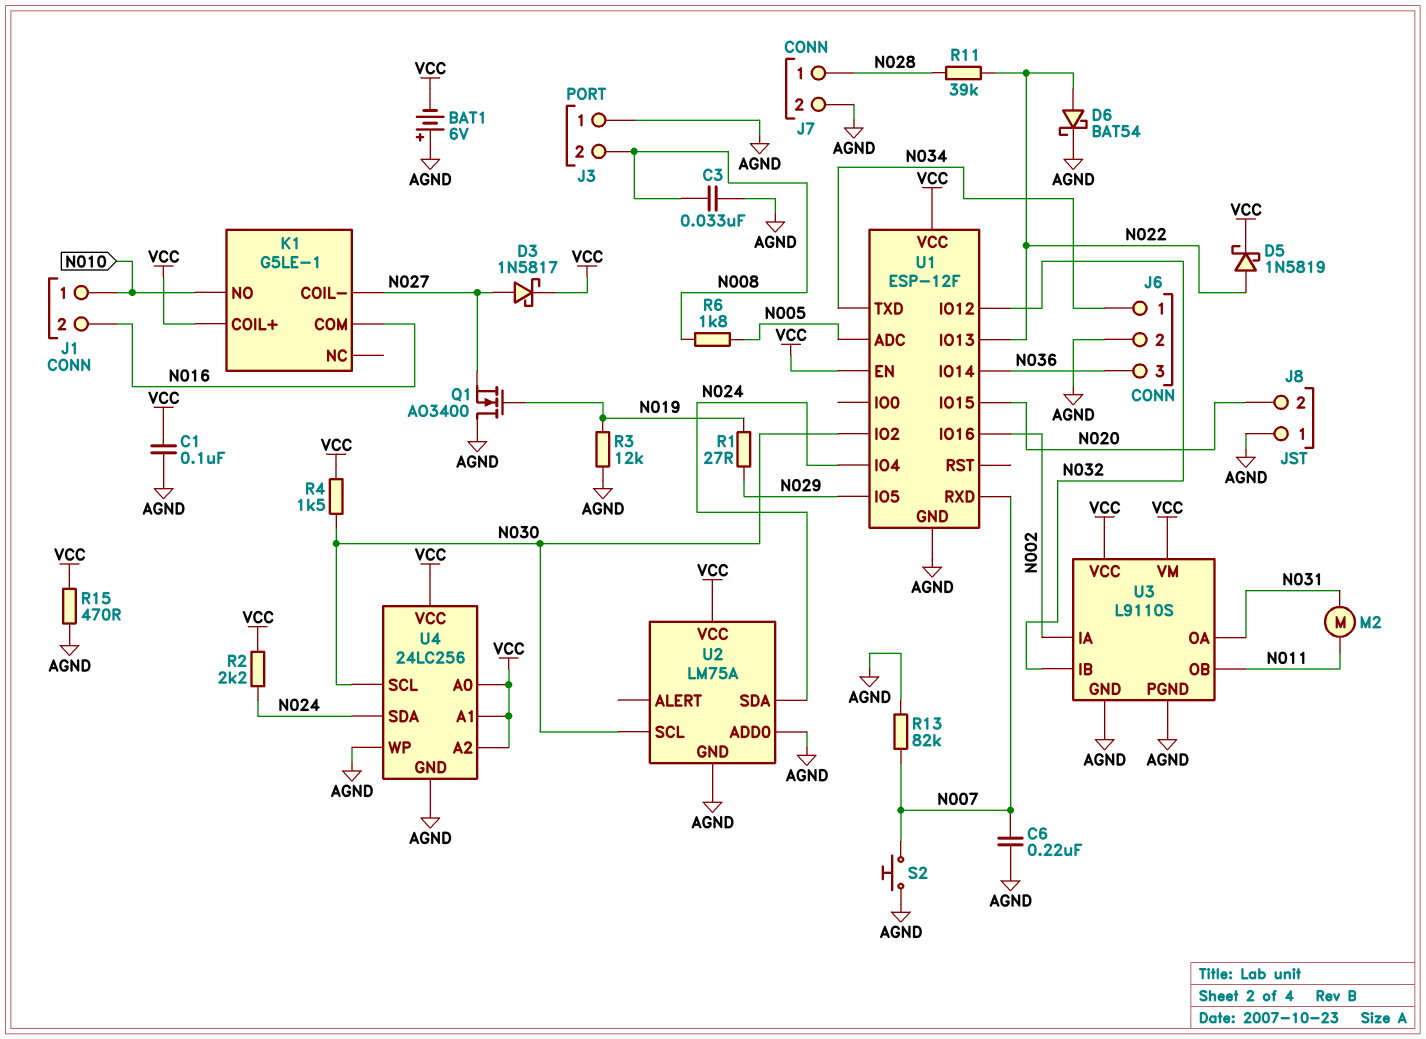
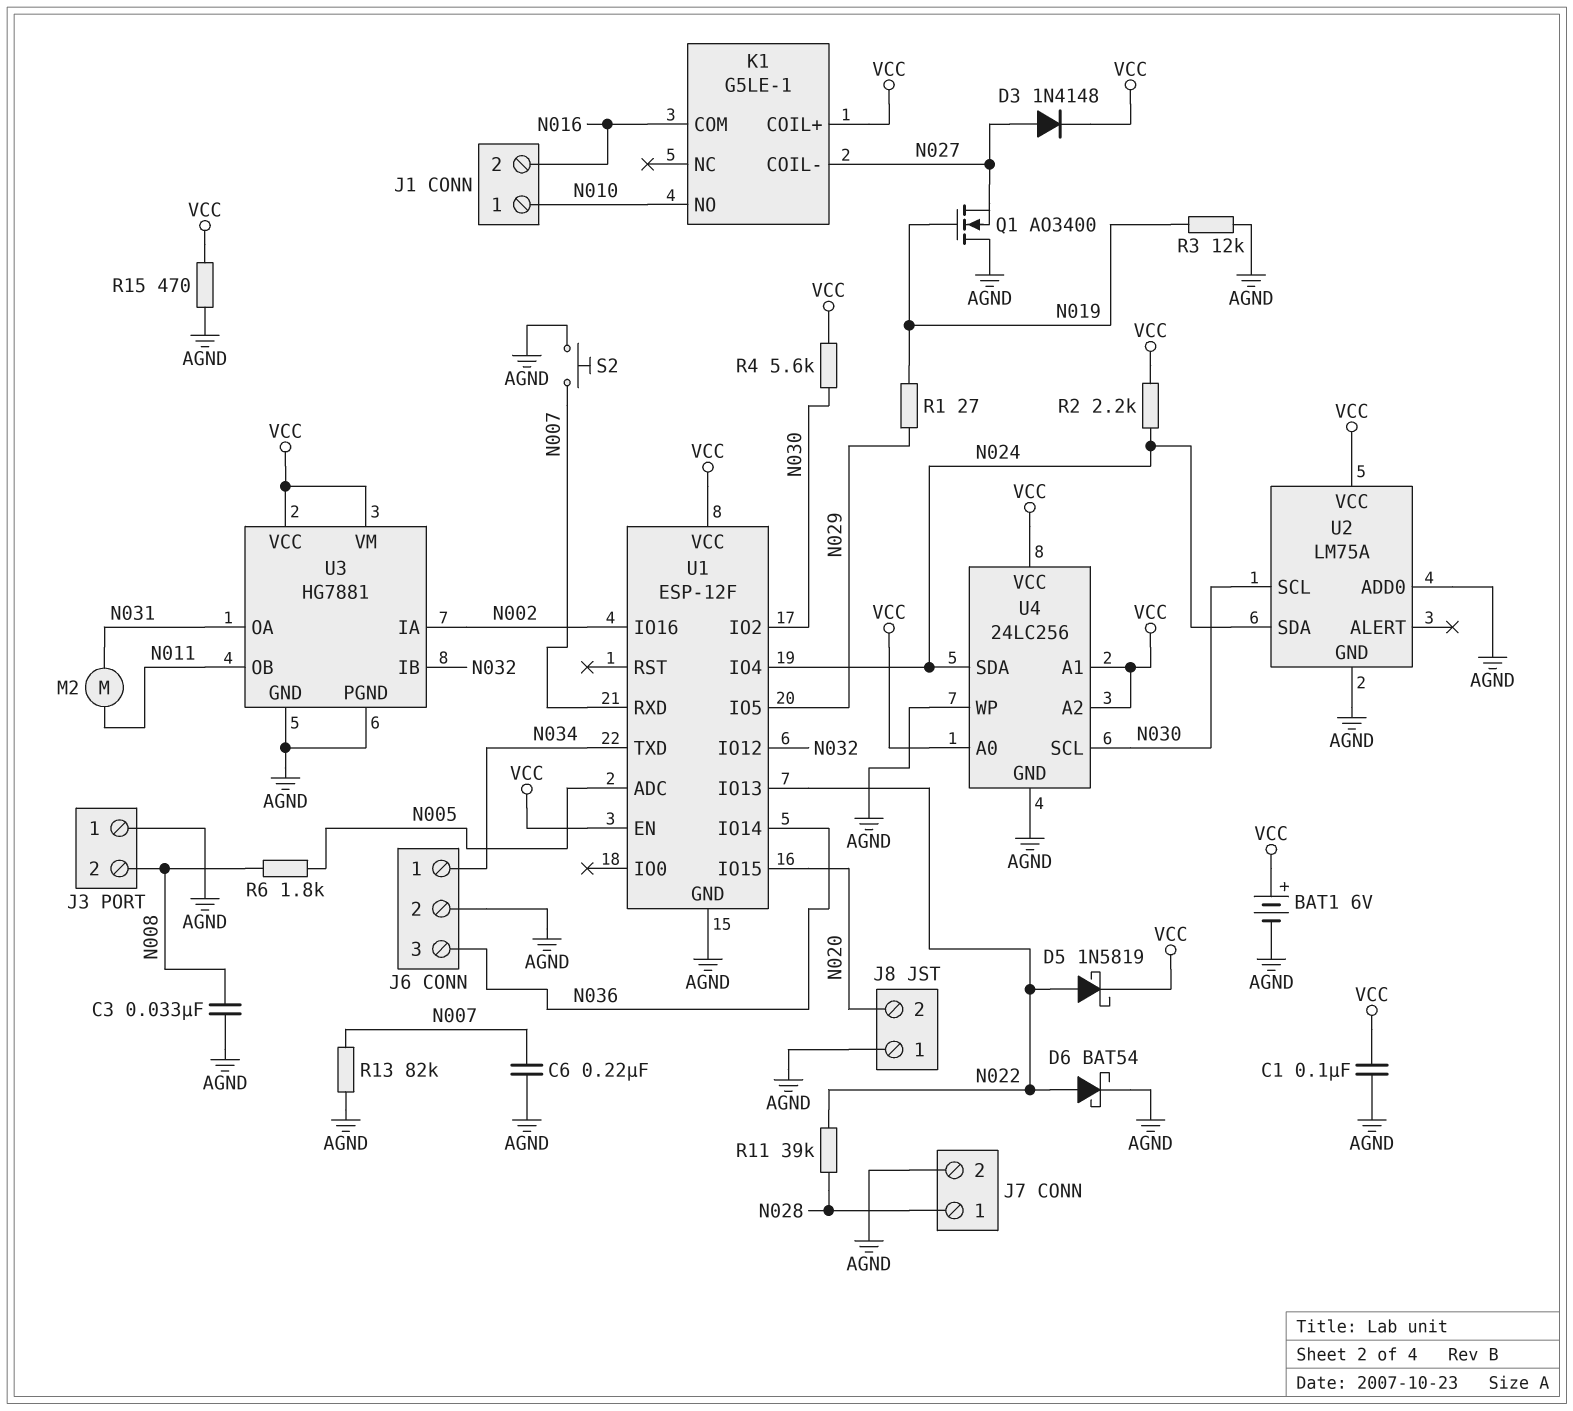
BAT1: 6V (plus AGND, minus VCC) -> 6V (plus VCC, minus AGND)
D3: schottky 1N5817 (A N027, K VCC) -> diode 1N4148 (A N027, K VCC)
R4: 1.5k (N030, VCC) -> 5.6k (N030, VCC)
U3: L9110S -> HG7881

